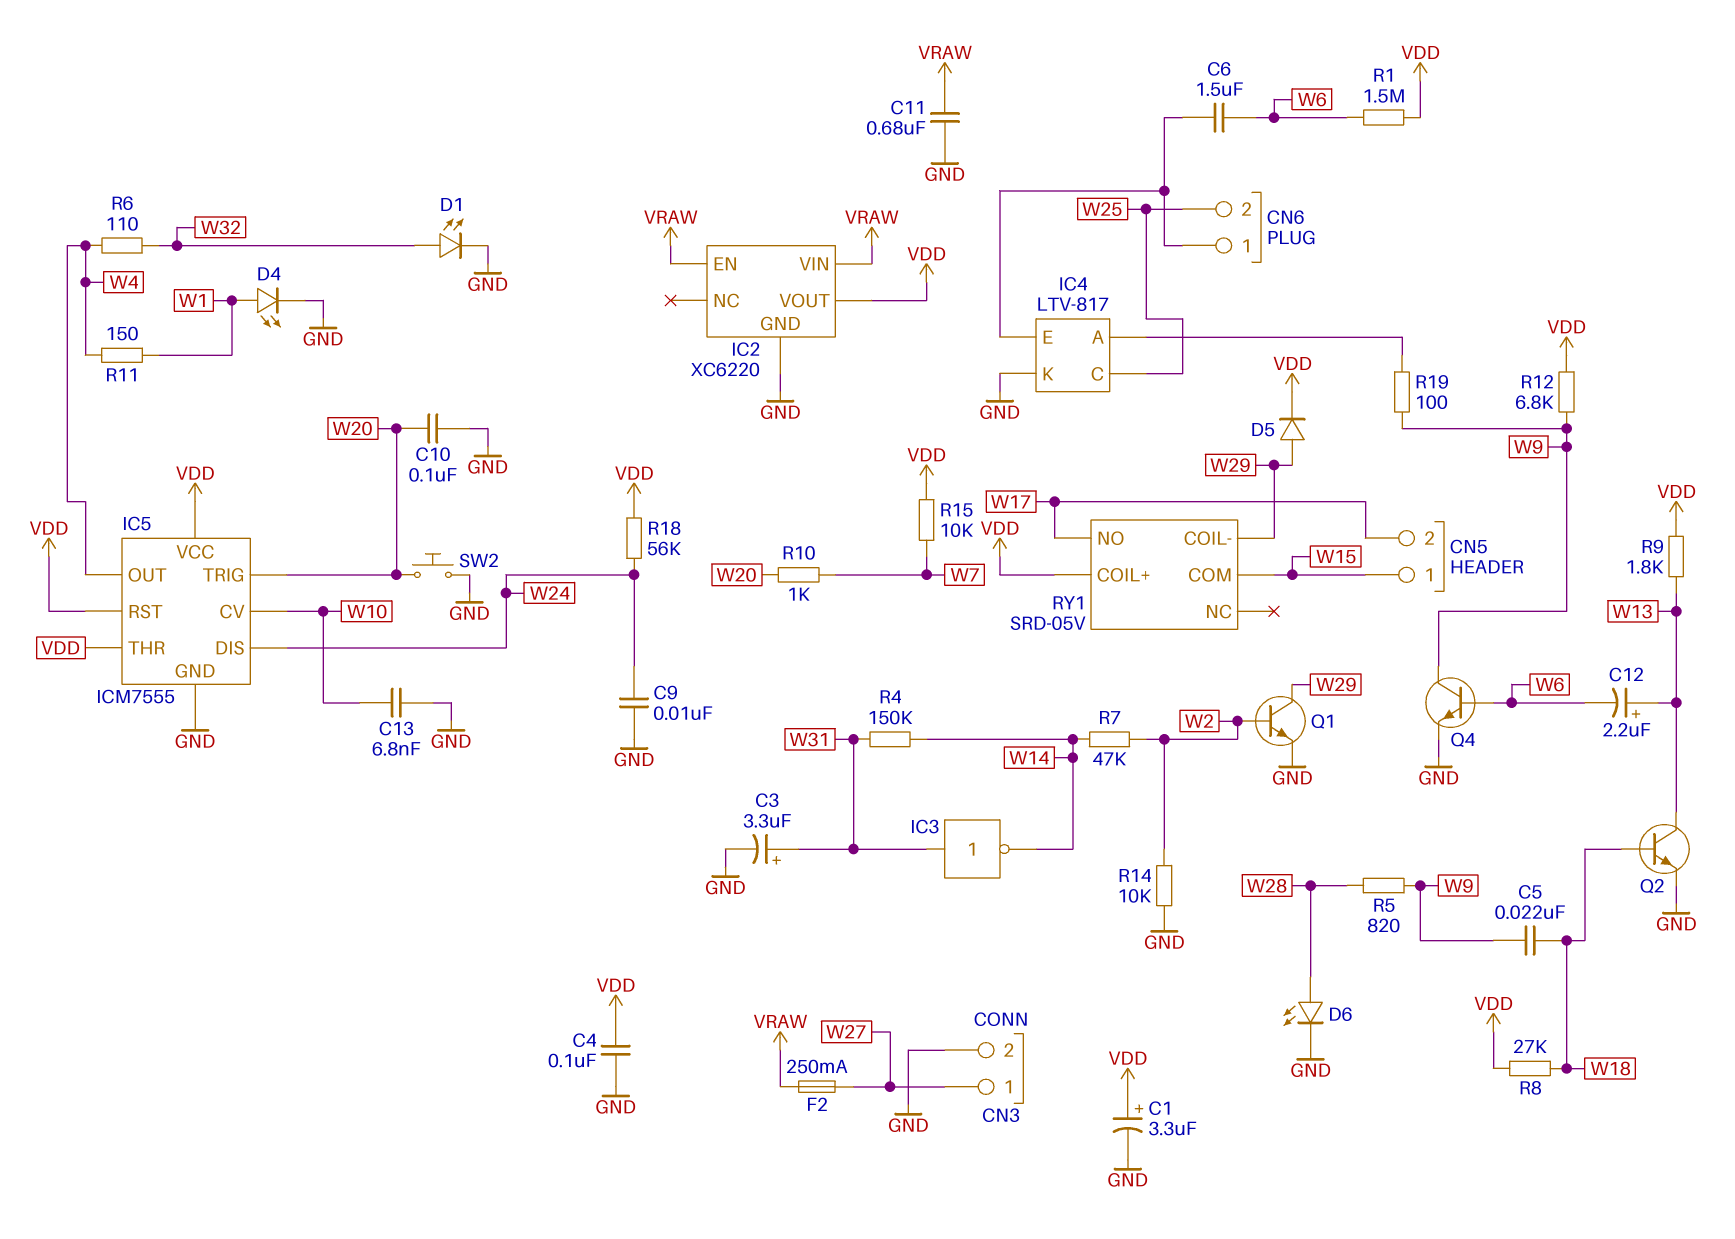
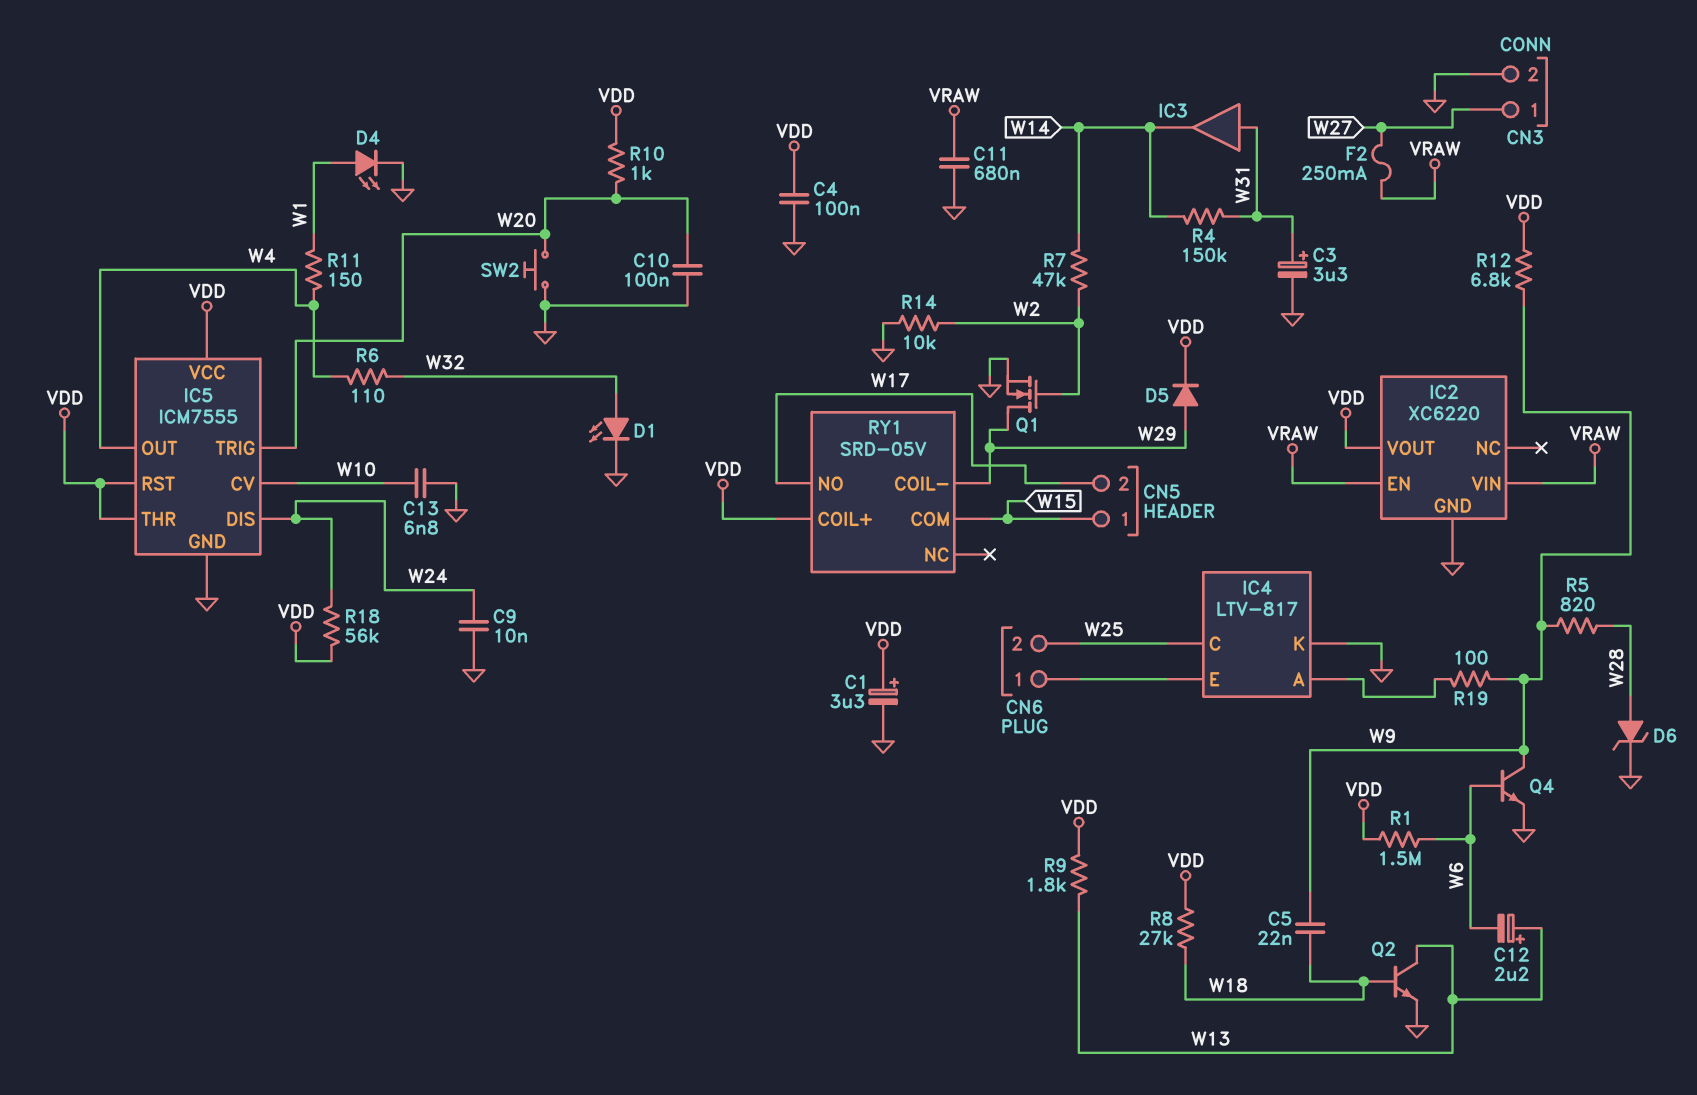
C6: 1.5uF (CN6/1, W6) -> none
D6: LED (A W28, K GND) -> zener (A W28, K GND)
IC3: NOT (in W31, out W14) -> buffer (in W31, out W14)
Q1: NPN (B W2, C W29, E GND) -> NMOS (G W2, D W29, S GND)
R10: 1k (W7, W20) -> 1k (VDD, W20)
R15: 10k (VDD, W7) -> none

